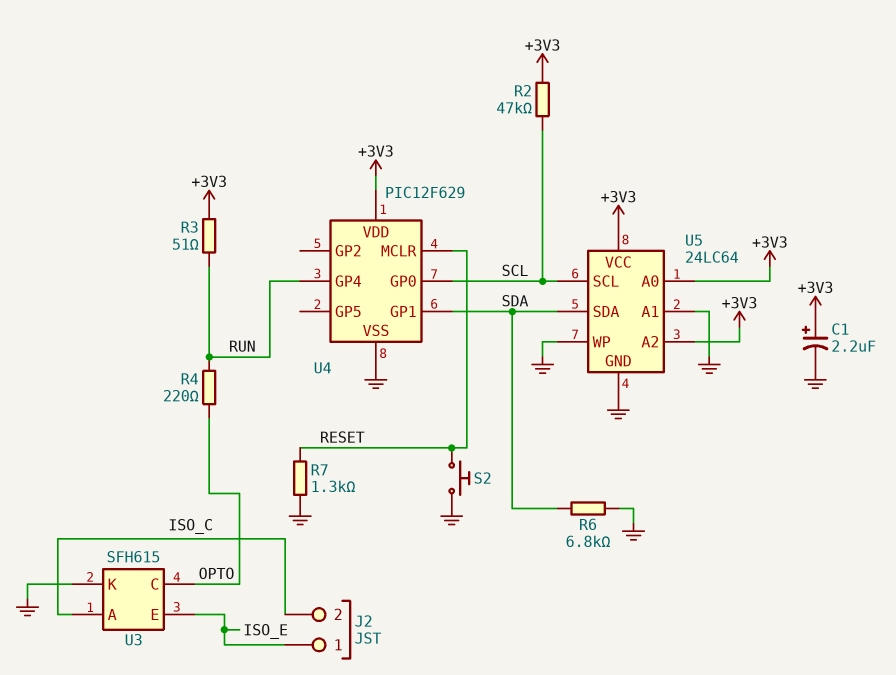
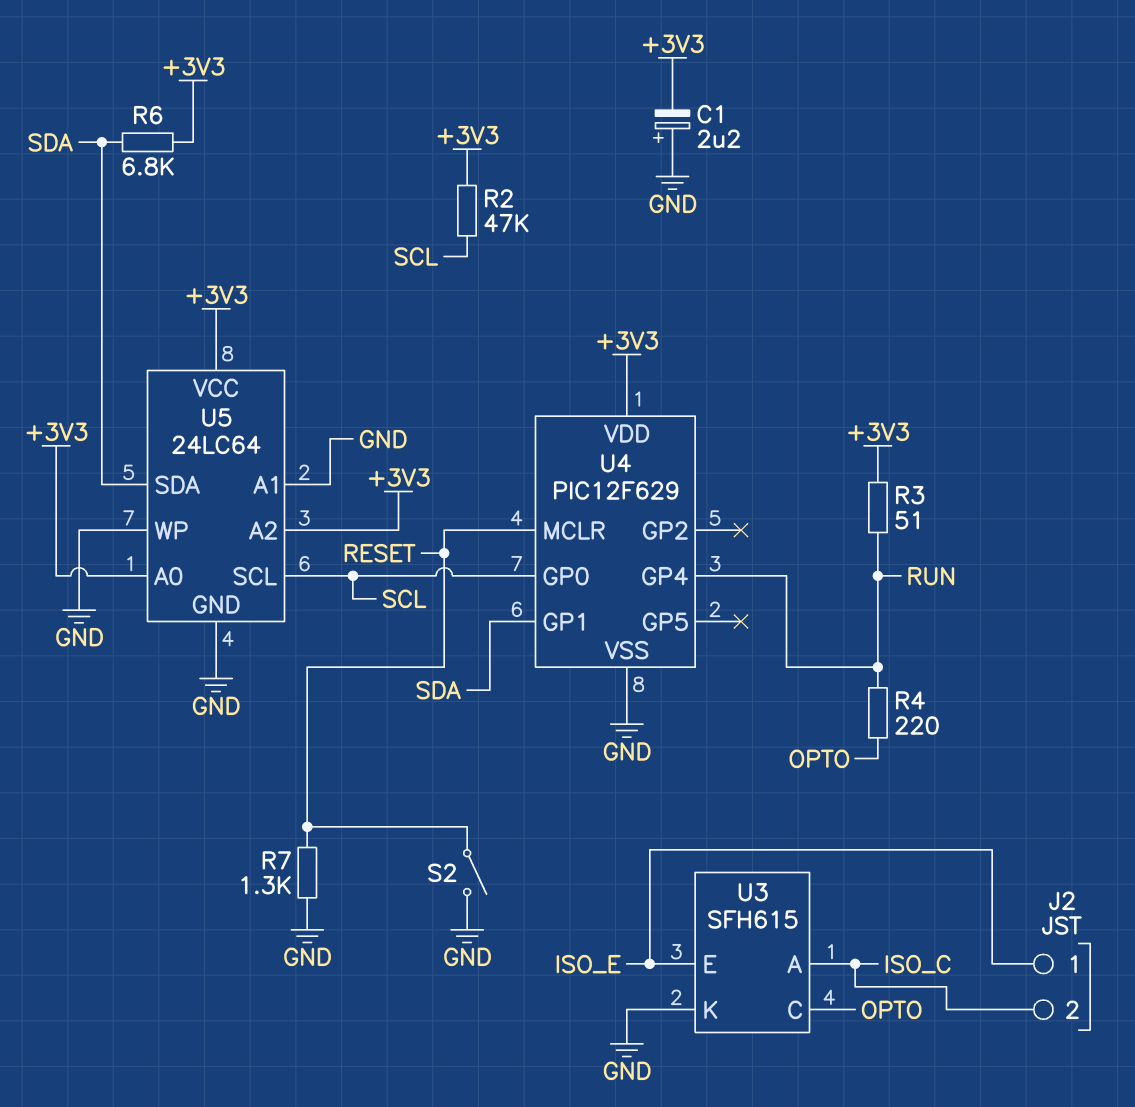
C1: 2.2uF (plus +3V3, minus GND) -> 2.2uF (plus GND, minus +3V3)
R6: 6.8k (GND, SDA) -> 6.8k (+3V3, SDA)
S2: button (GND, RESET) -> switch (GND, RESET)

